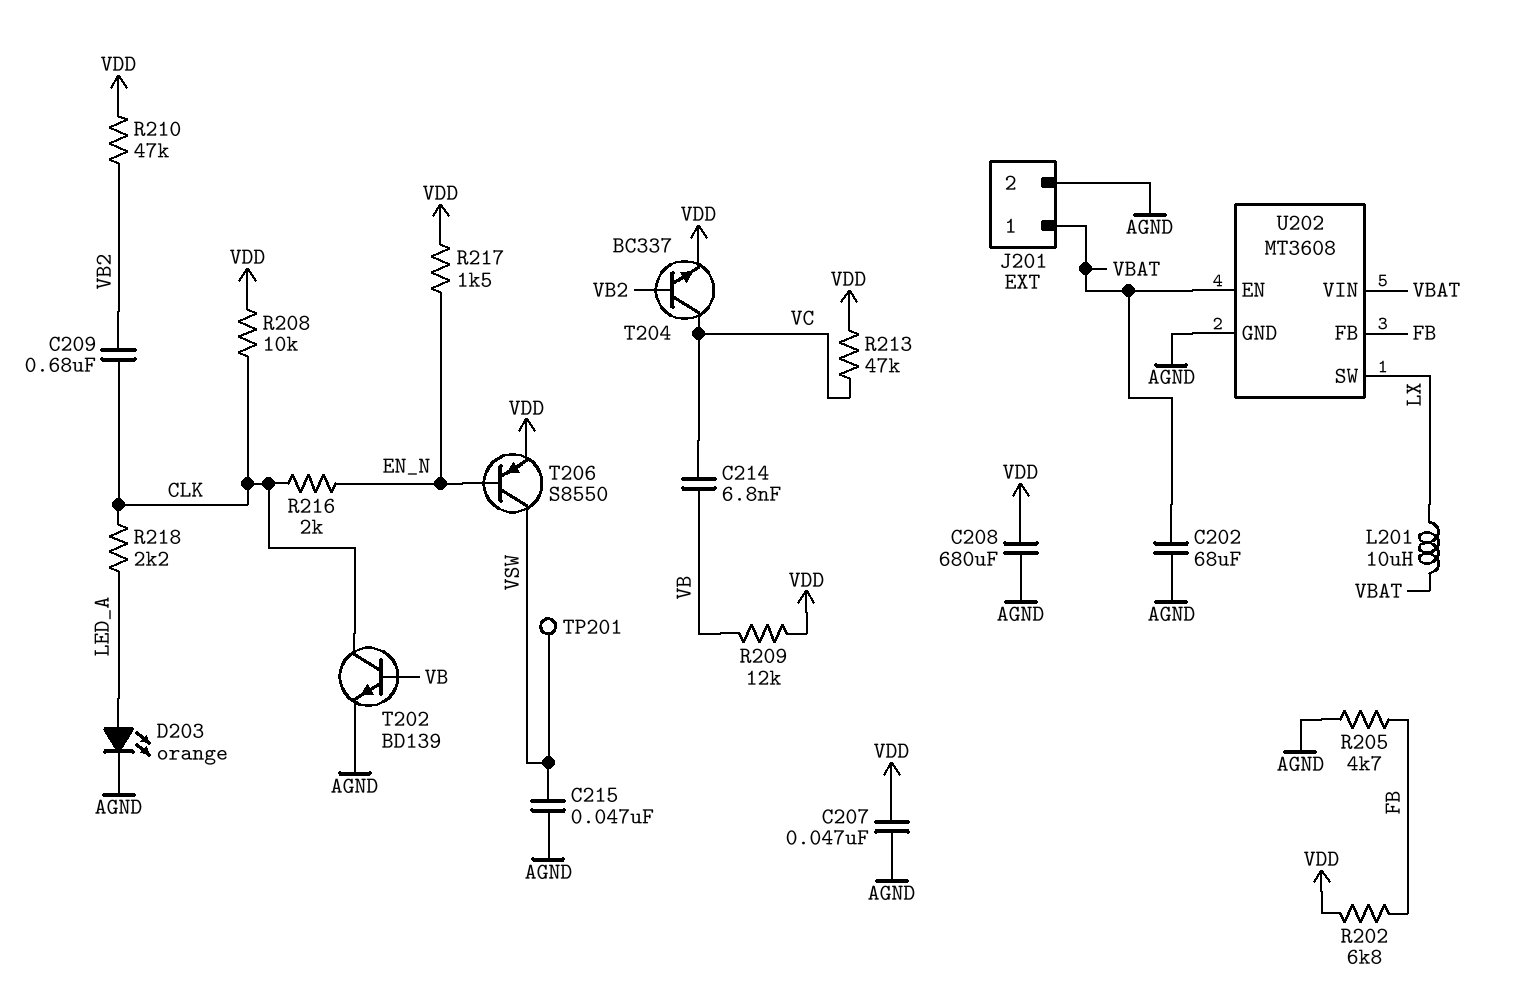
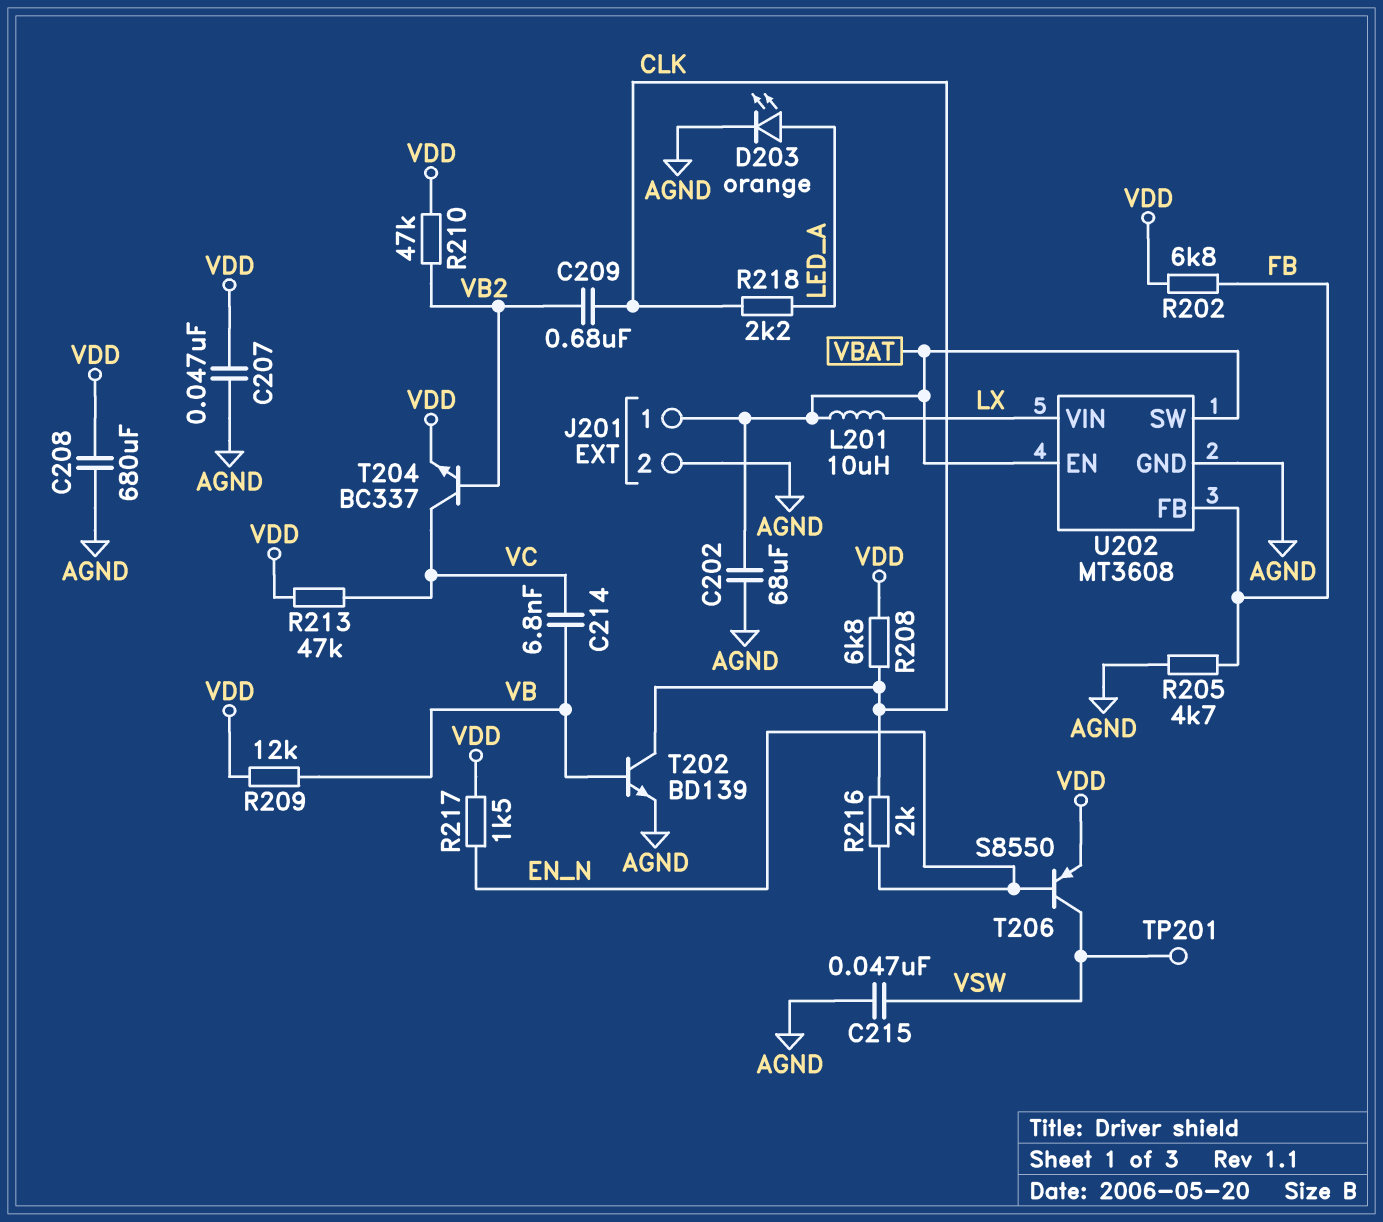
R208: 10k (CLK, VDD) -> 6.8k (CLK, VDD)
U202 pin SW: LX -> VBAT
U202 pin VIN: VBAT -> LX

